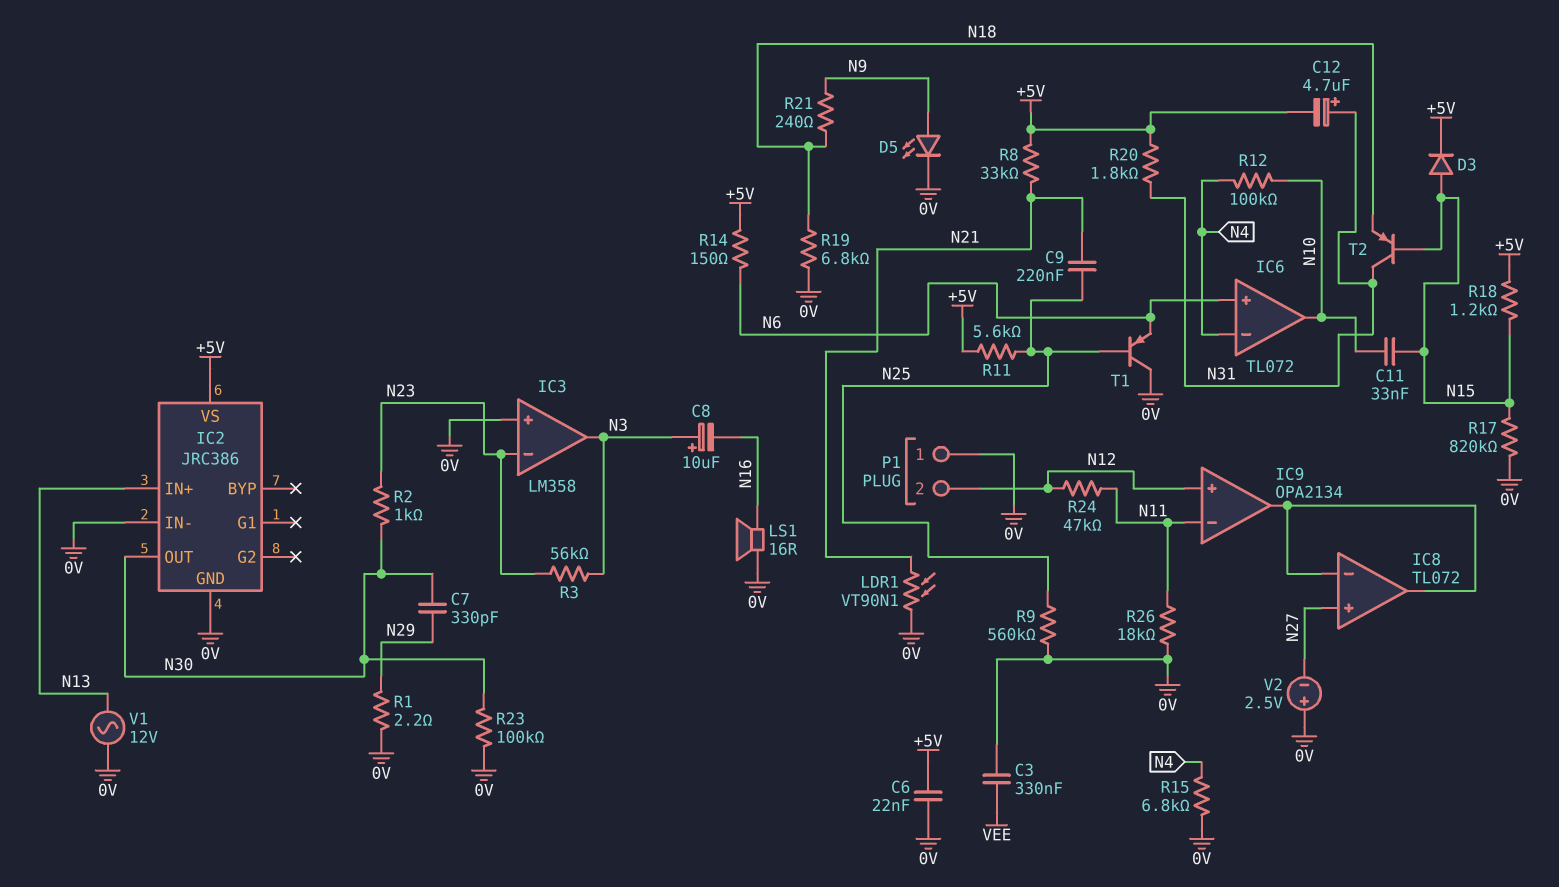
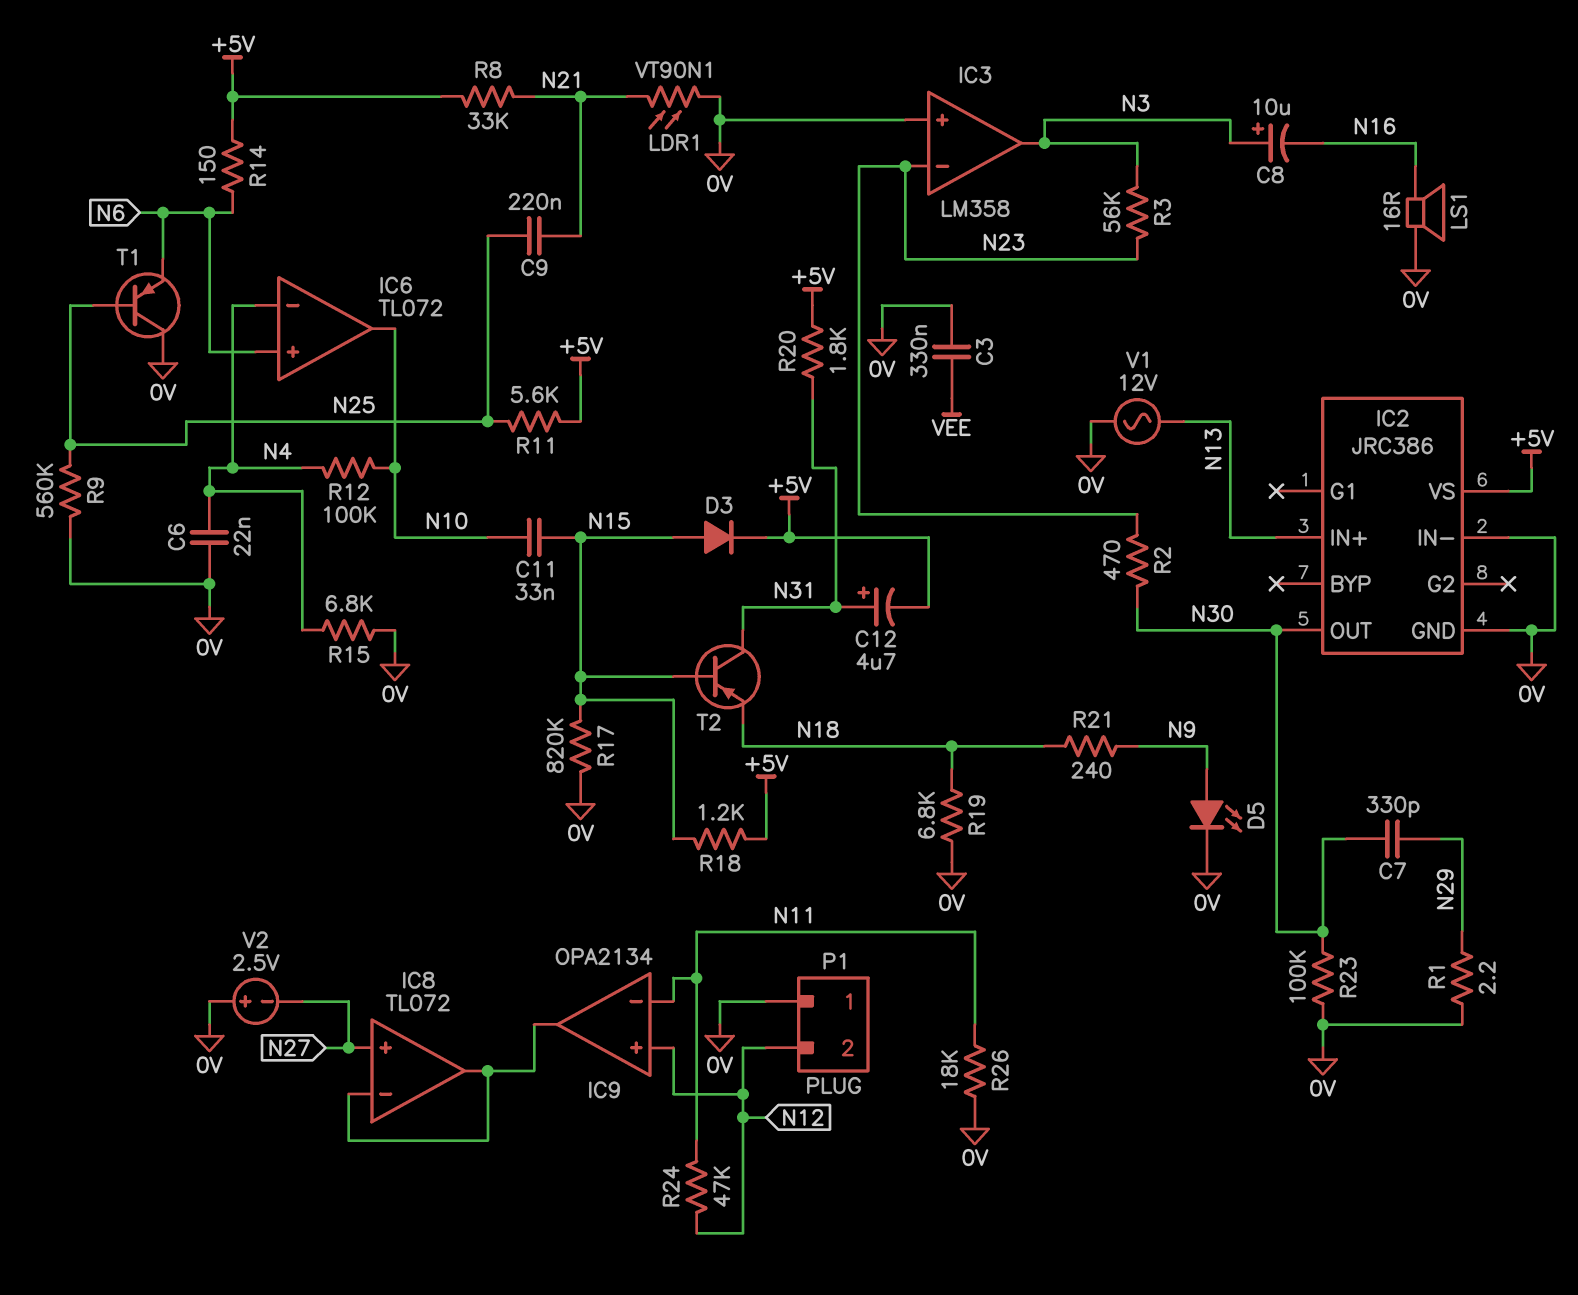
C6: 22nF (+5V, 0V) -> 22nF (0V, N4)
R2: 1k (N23, N30) -> 470 (N23, N30)

